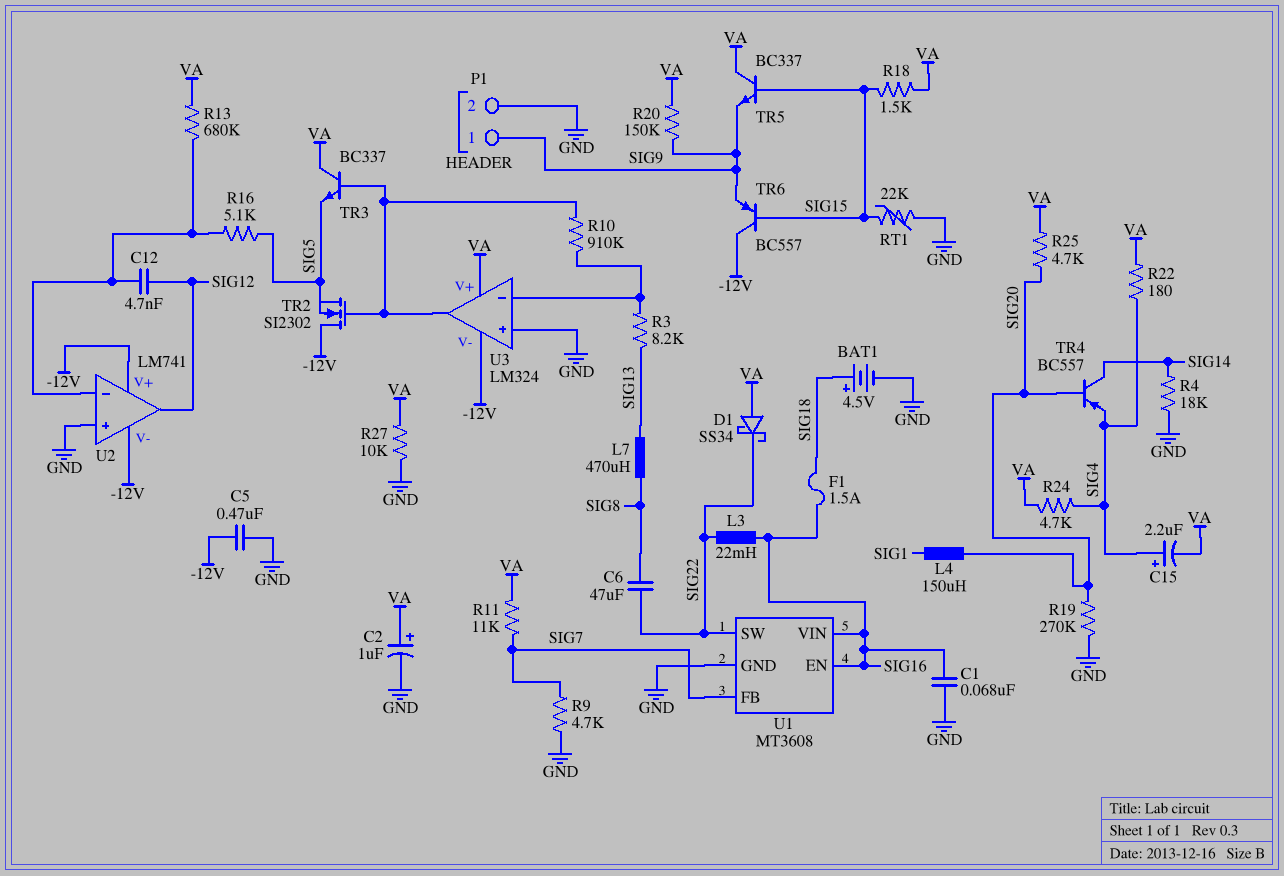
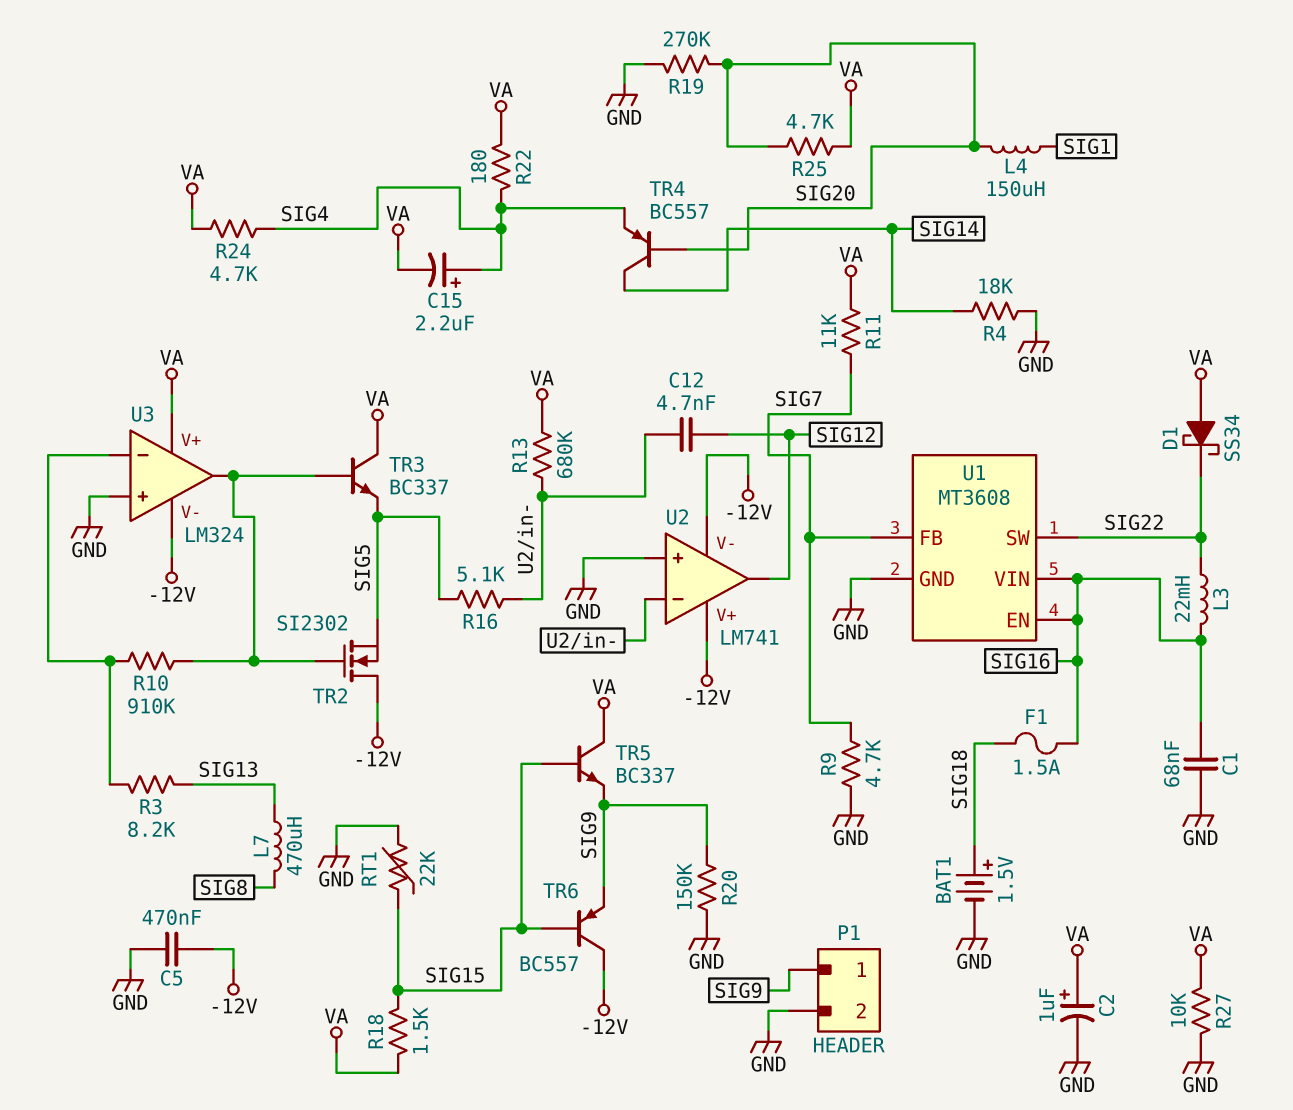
BAT1: 4.5V (plus SIG18, minus GND) -> 1.5V (plus SIG18, minus GND)
C6: 47uF (SIG8, SIG22) -> none
R20: 150k (SIG9, VA) -> 150k (GND, SIG9)

